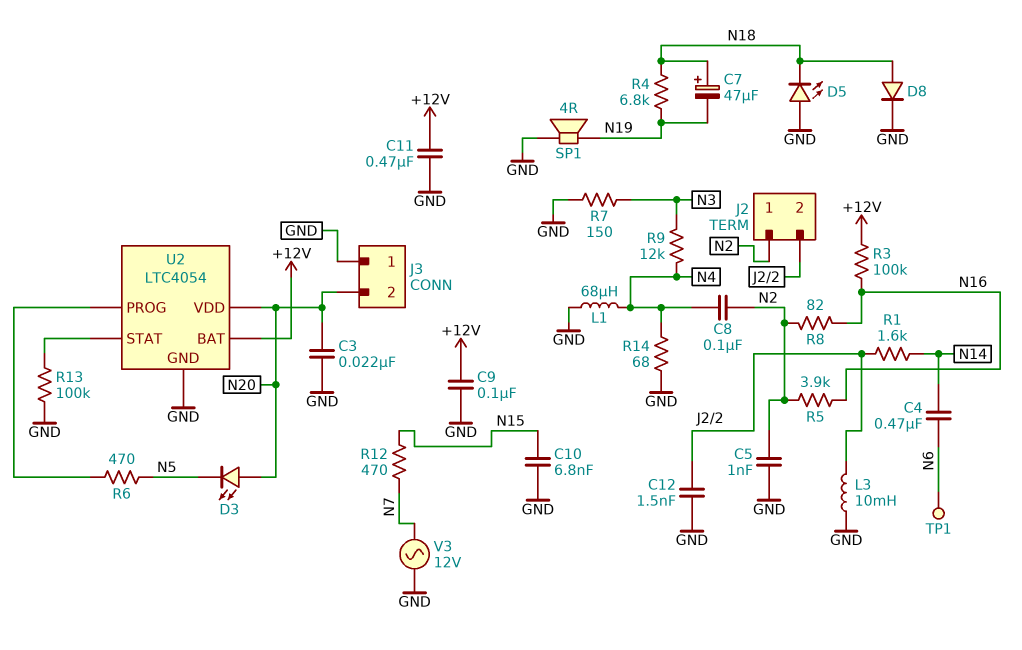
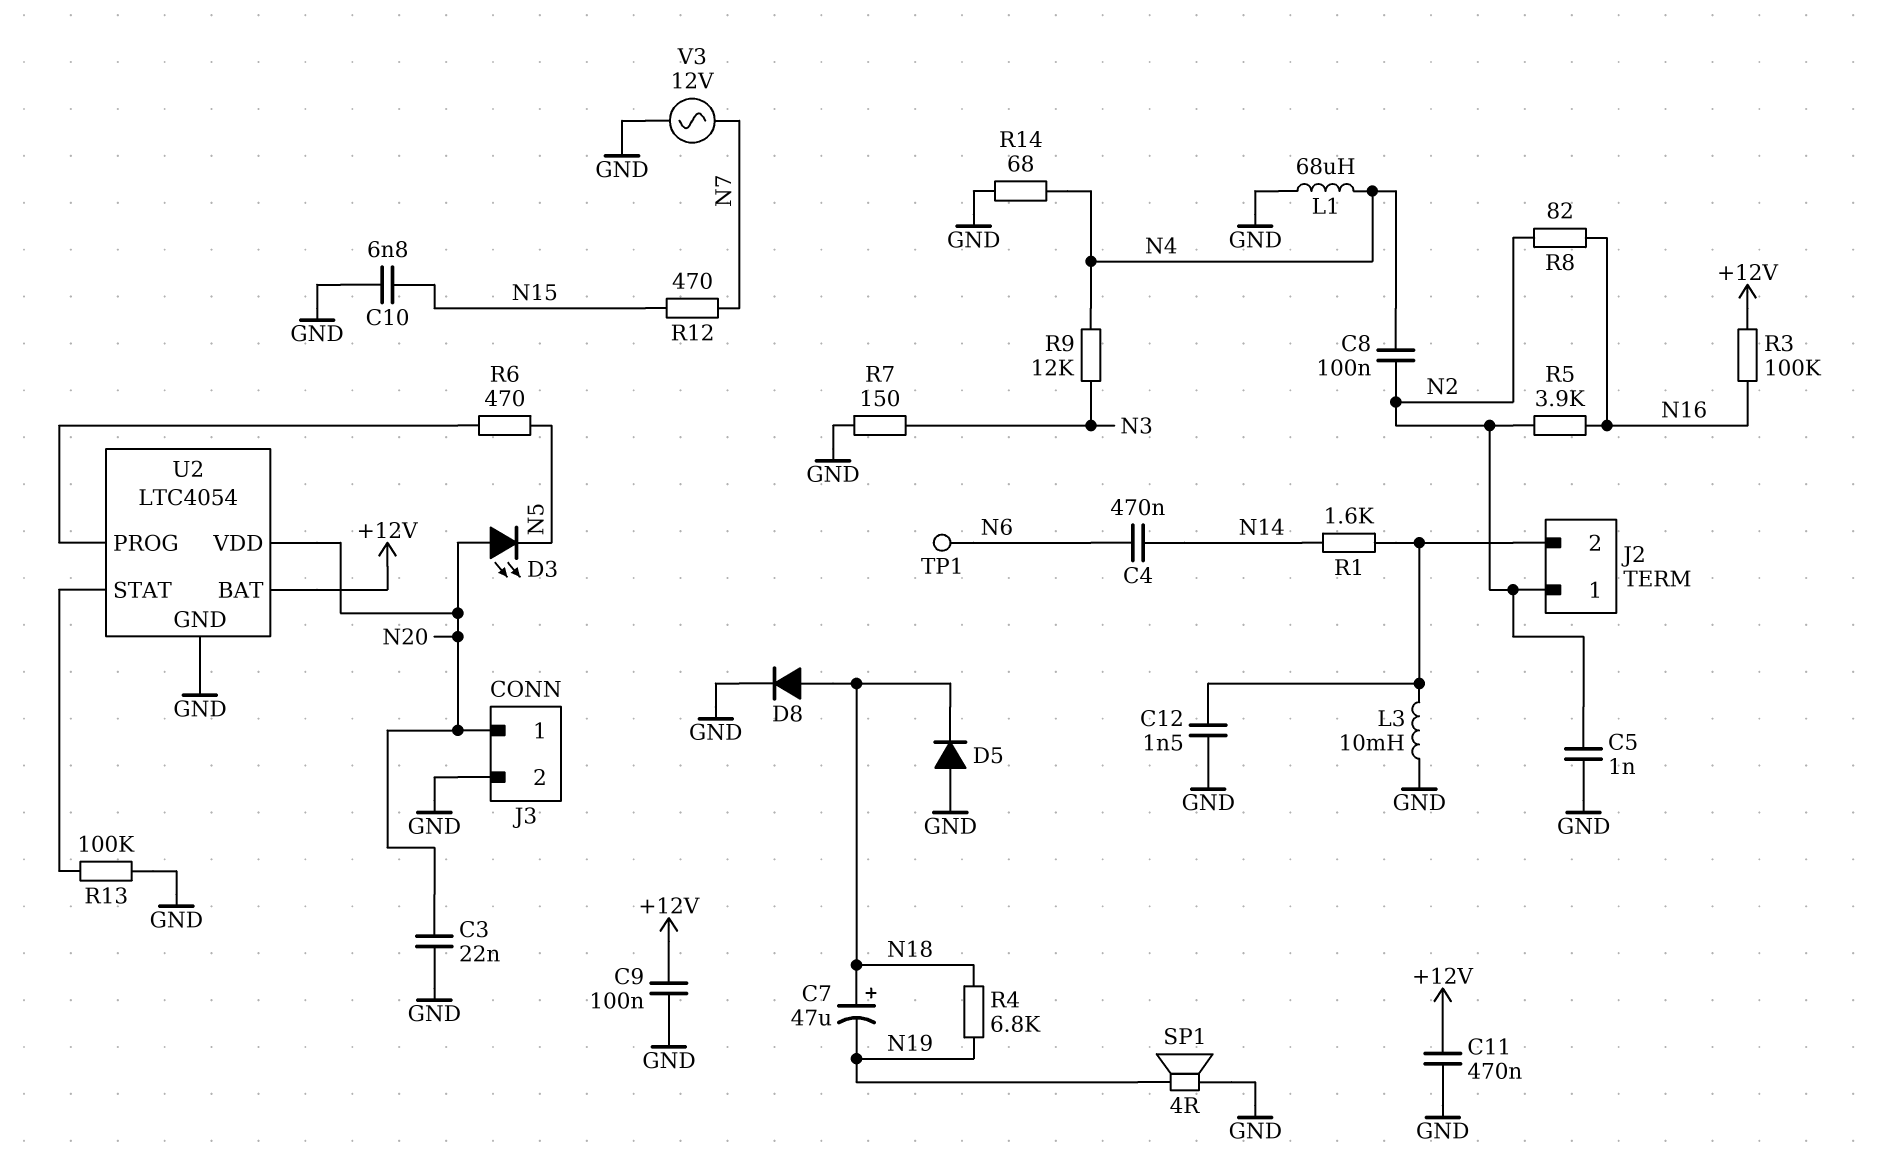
D5: LED (A GND, K N18) -> diode (A GND, K N18)
J3 pin 1: GND -> N20
J3 pin 2: N20 -> GND

